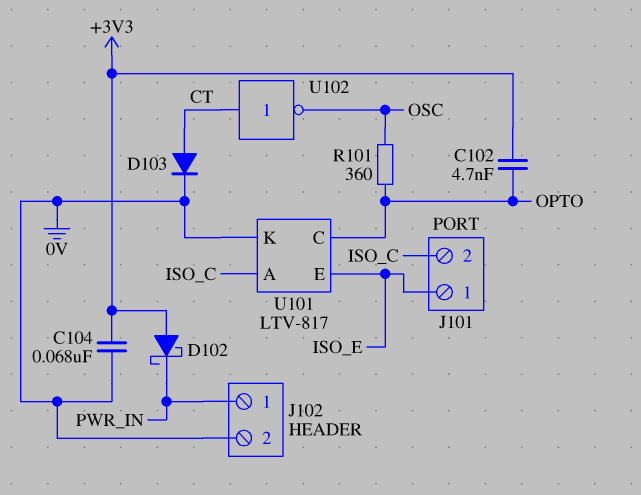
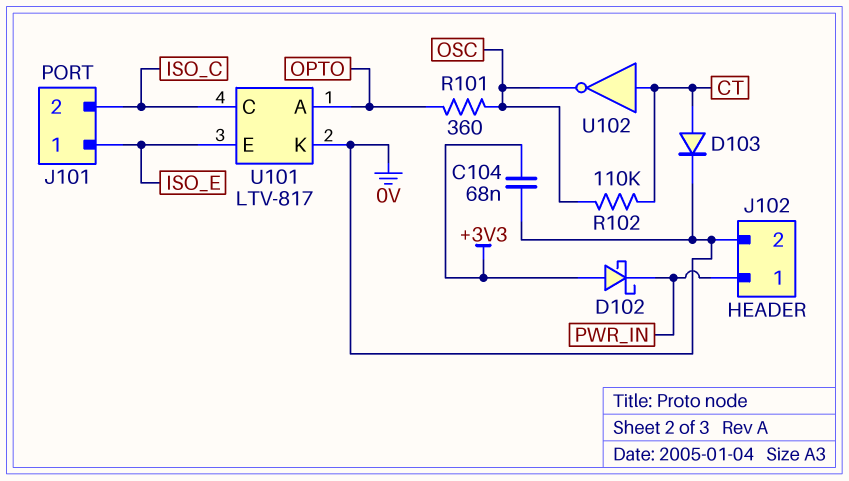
C102: 4.7nF (+3V3, OPTO) -> none
R102: none -> 110k (CT, OSC)
U101 pin A: ISO_C -> OPTO
U101 pin C: OPTO -> ISO_C

